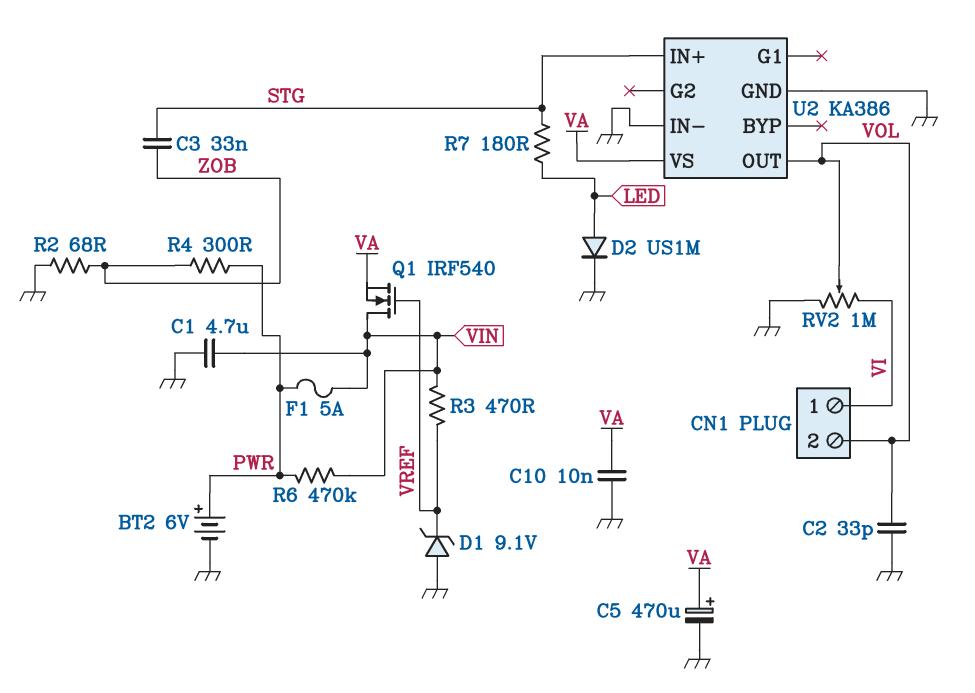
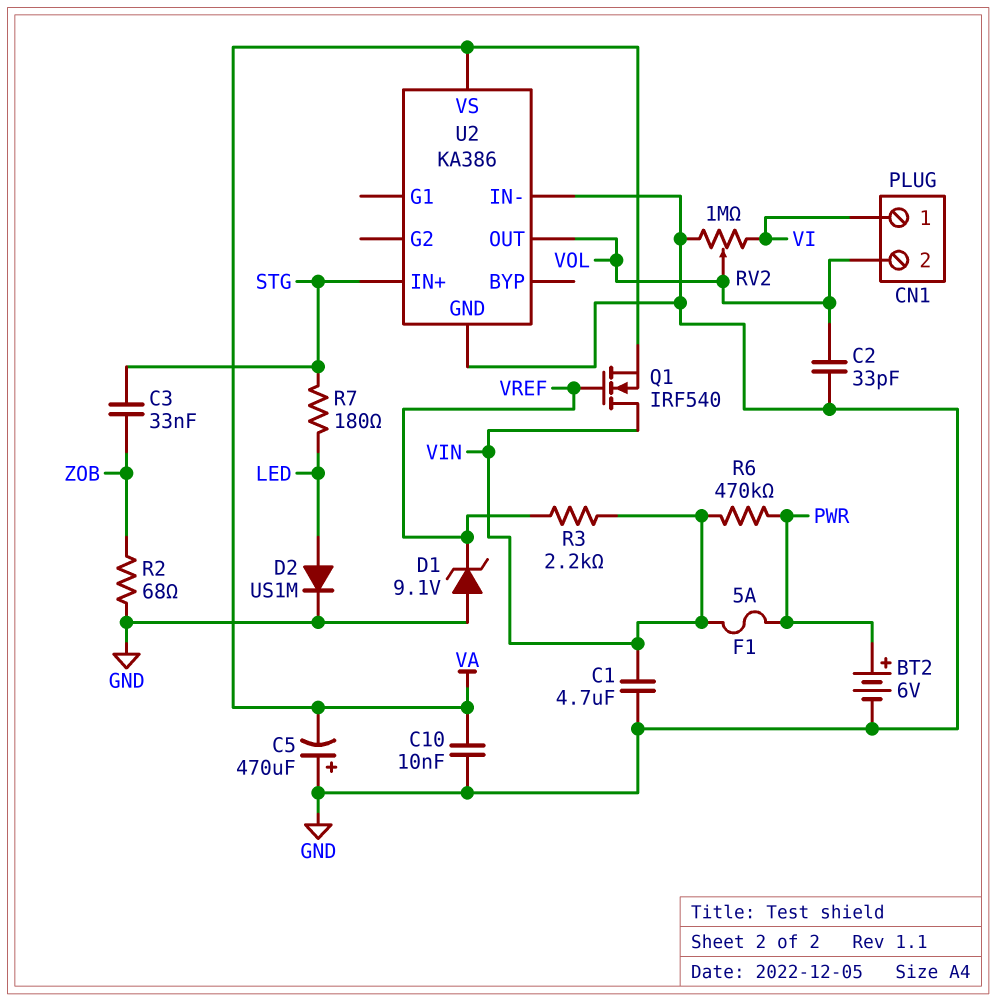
C5: 470uF (plus VA, minus GND) -> 470uF (plus GND, minus VA)
R3: 470 (VIN, VREF) -> 2.2k (VIN, VREF)
R4: 300 (PWR, ZOB) -> none

